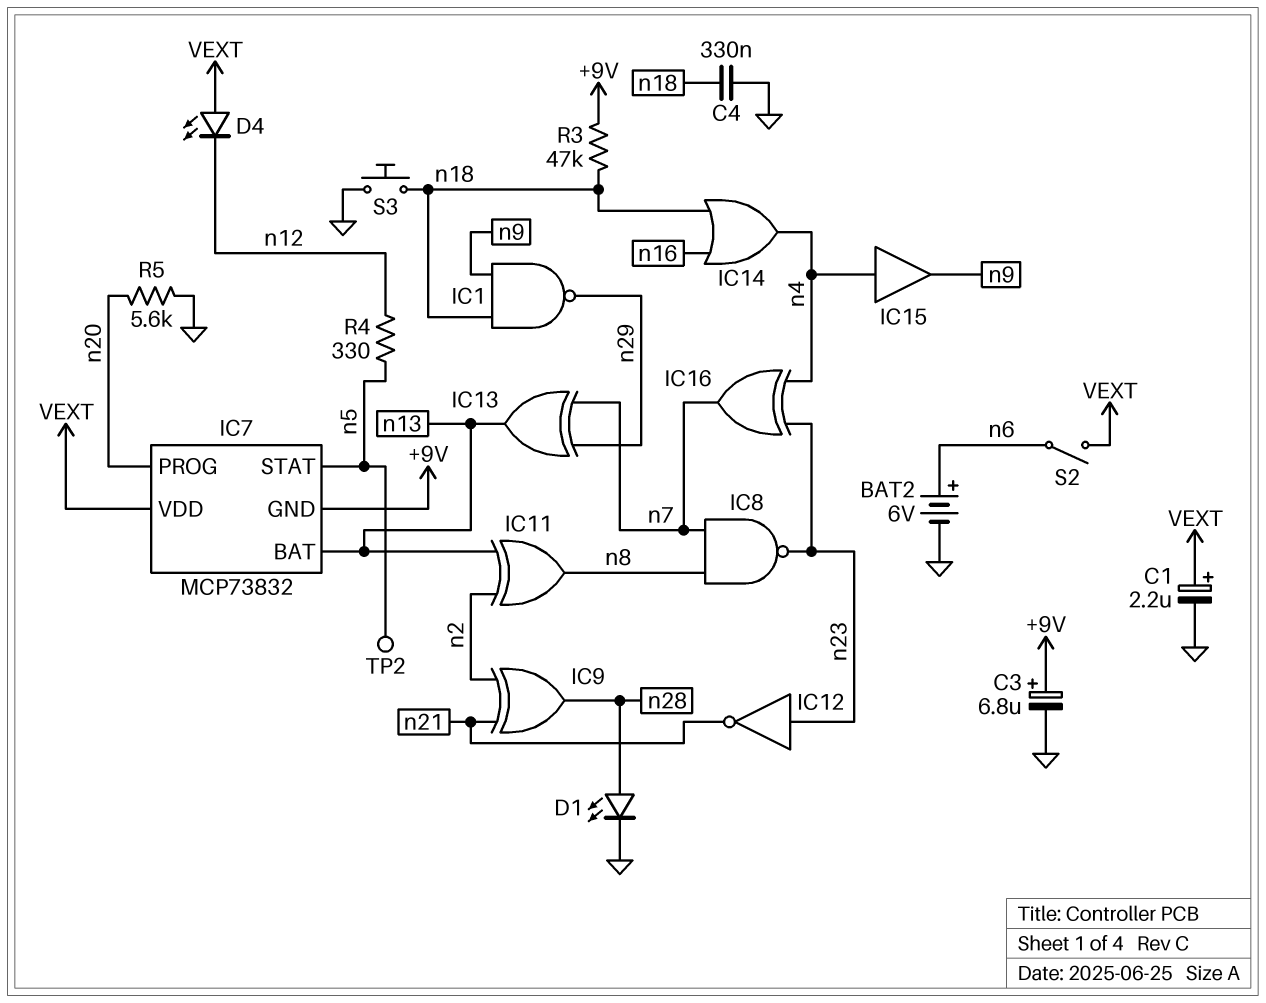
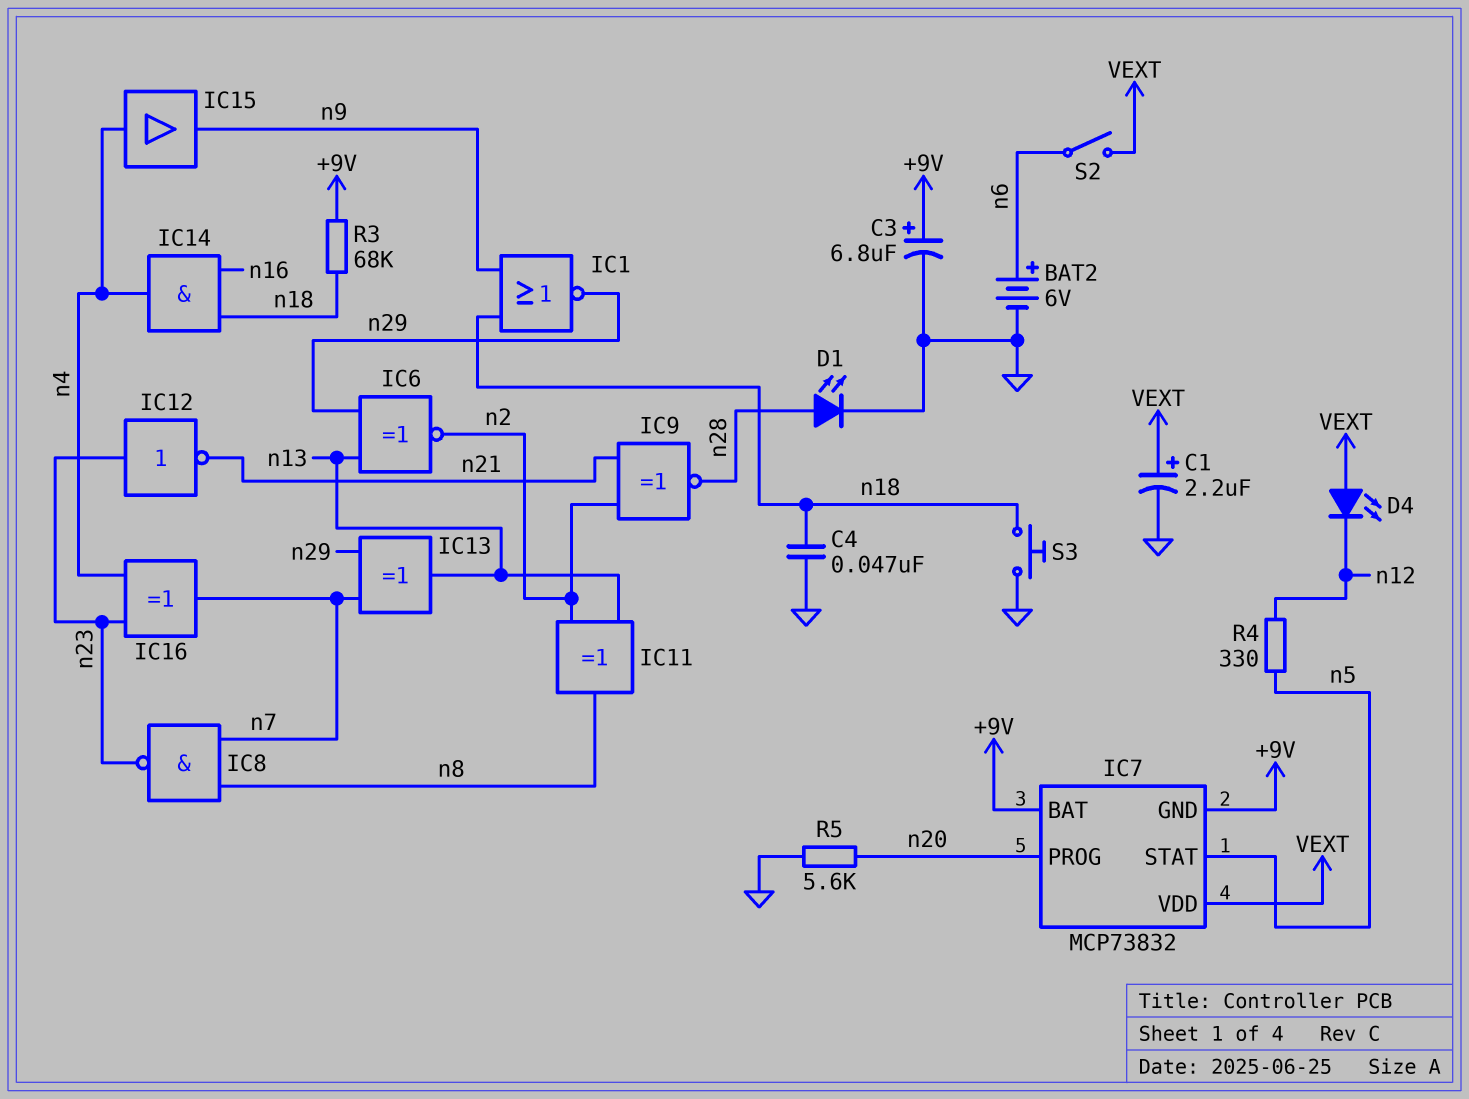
C4: 330nF (GND, n18) -> 47nF (GND, n18)
IC1: NAND (in n9, in n18, out n29) -> NOR (in n9, in n18, out n29)
IC6: none -> XNOR (in n13, in n29, out n2)
IC7 pin BAT: n13 -> +9V
IC9: XOR (in n2, in n21, out n28) -> XNOR (in n2, in n21, out n28)
IC14: OR (in n16, in n18, out n4) -> AND (in n16, in n18, out n4)
R3: 47k (+9V, n18) -> 68k (+9V, n18)
TP2: test point (n5) -> none

